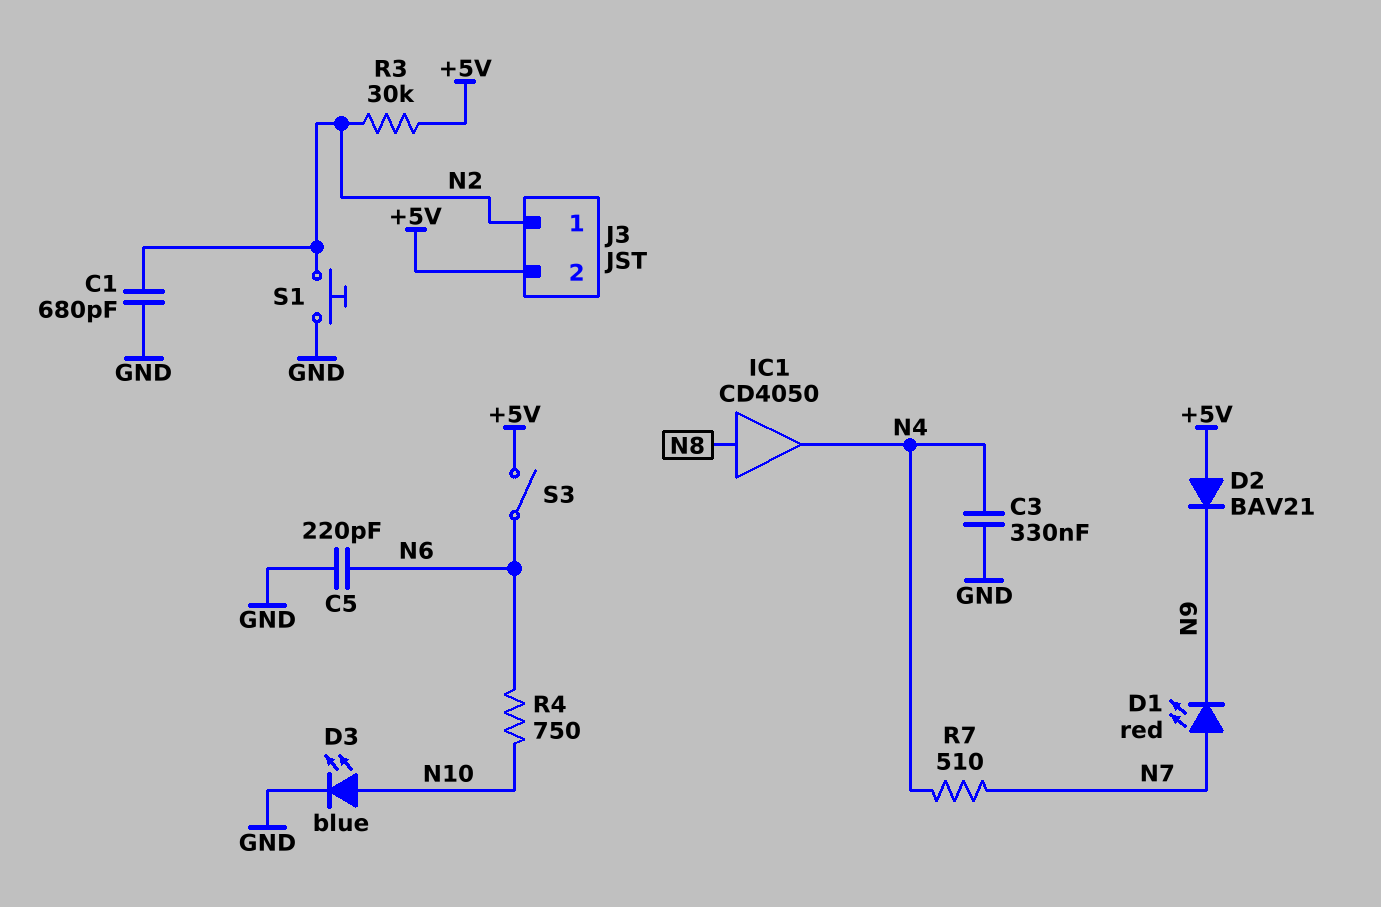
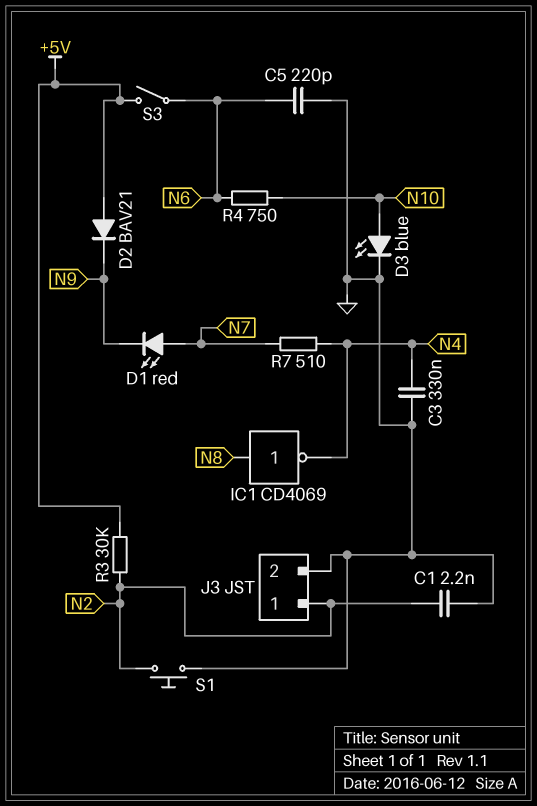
C1: 680pF (GND, N2) -> 2.2nF (GND, N2)
IC1: buffer CD4050 (in N8, out N4) -> NOT CD4069 (in N8, out N4)
J3 pin 2: +5V -> GND

